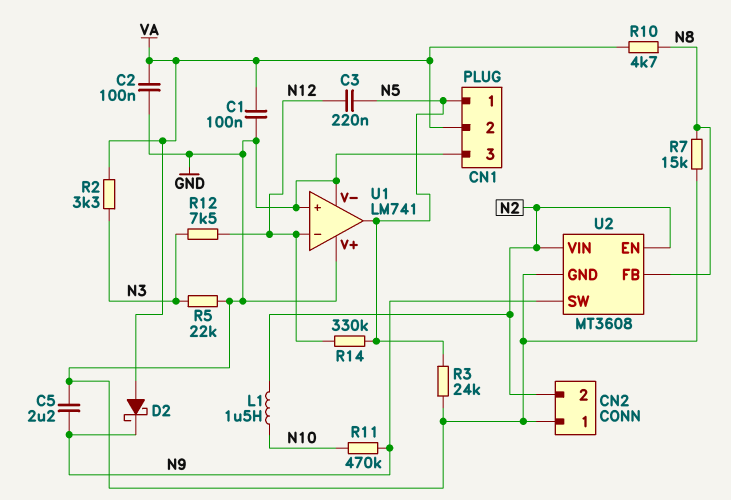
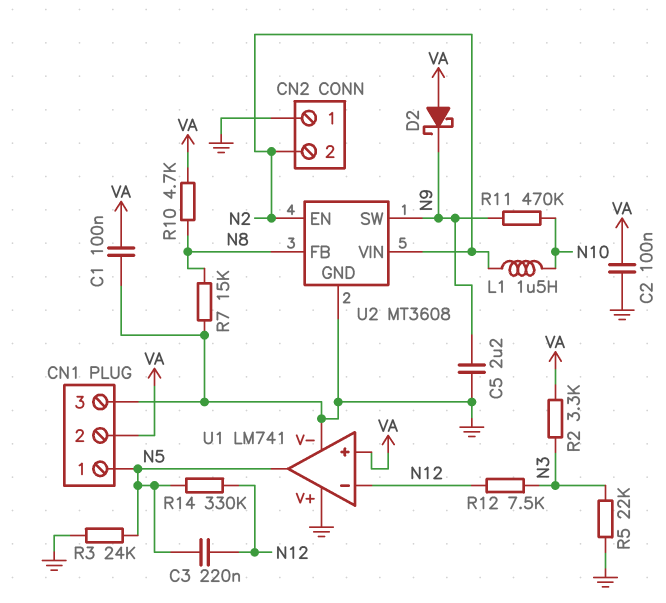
U1 pin in+: GND -> VA

